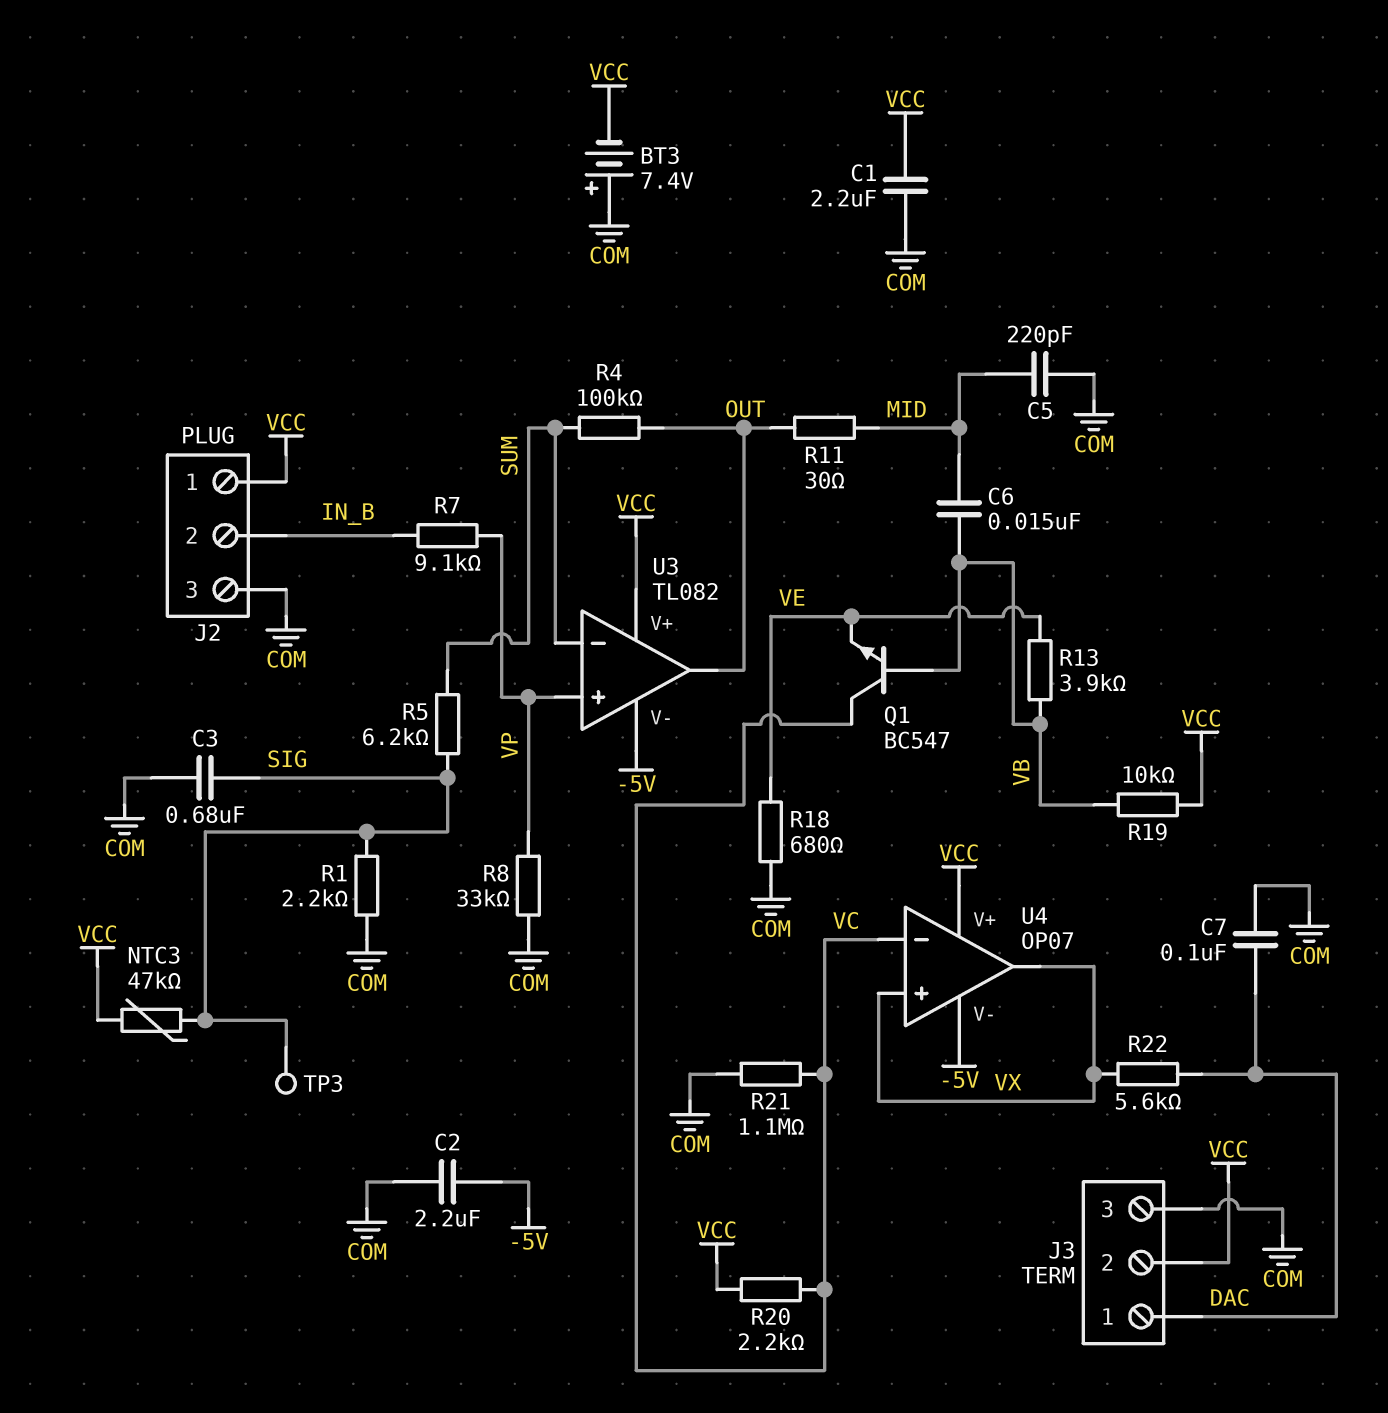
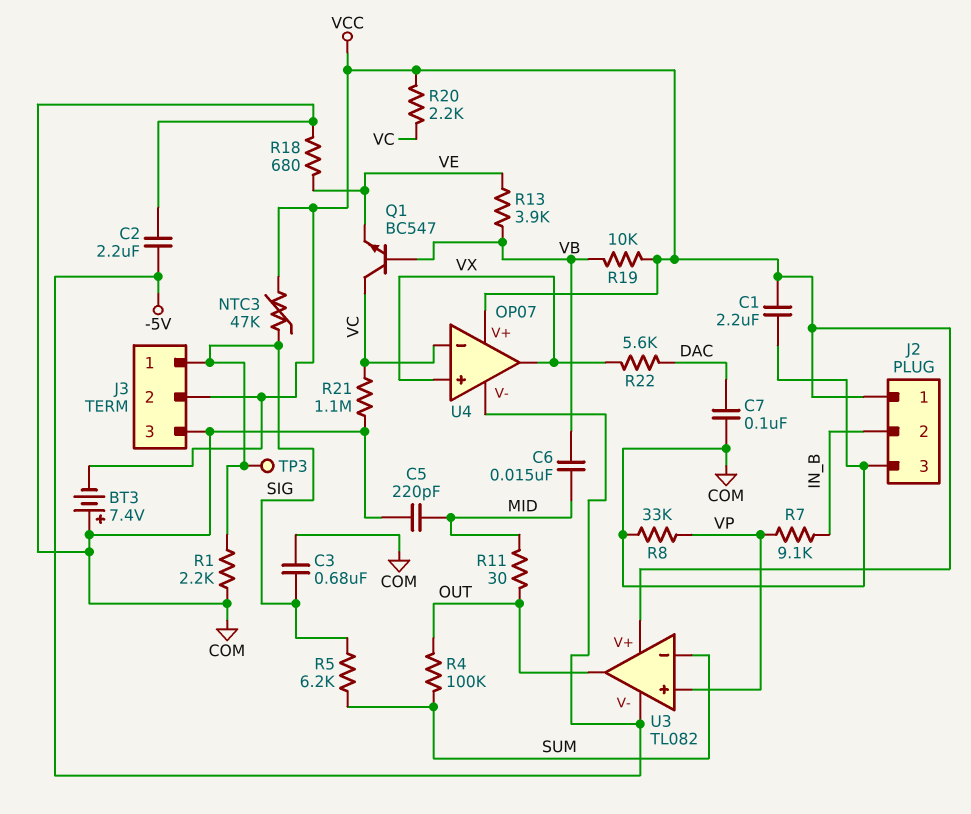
J3 pin 1: DAC -> SIG

